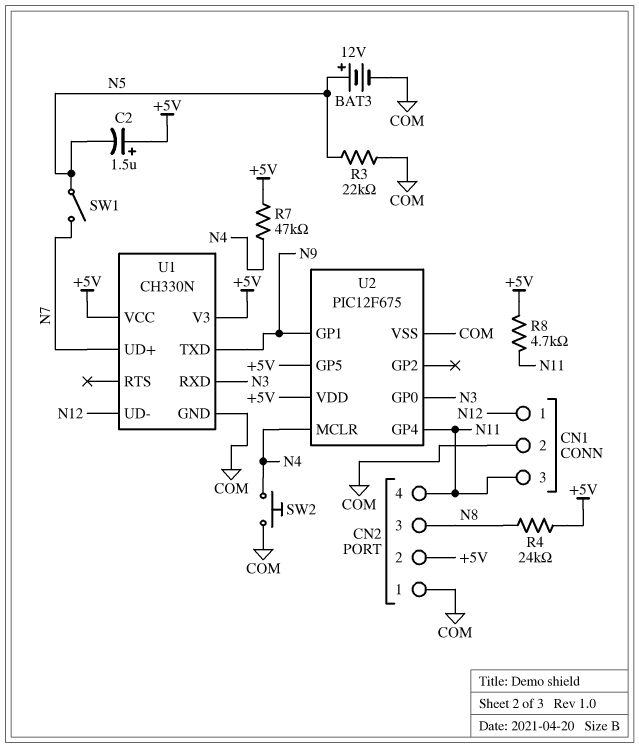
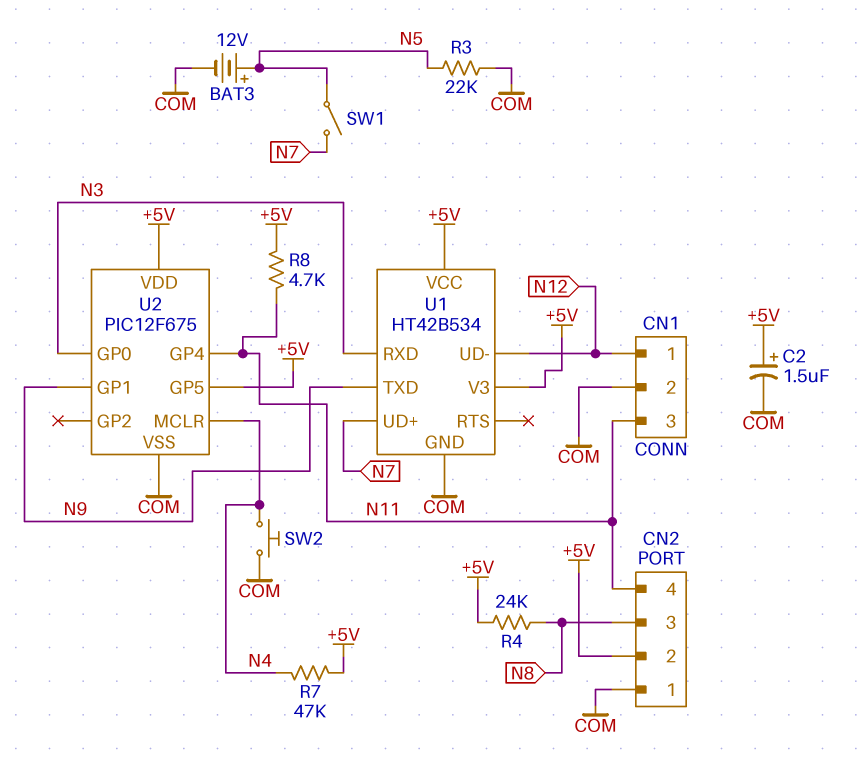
C2: 1.5uF (plus +5V, minus N5) -> 1.5uF (plus +5V, minus COM)
U1: CH330N -> HT42B534

